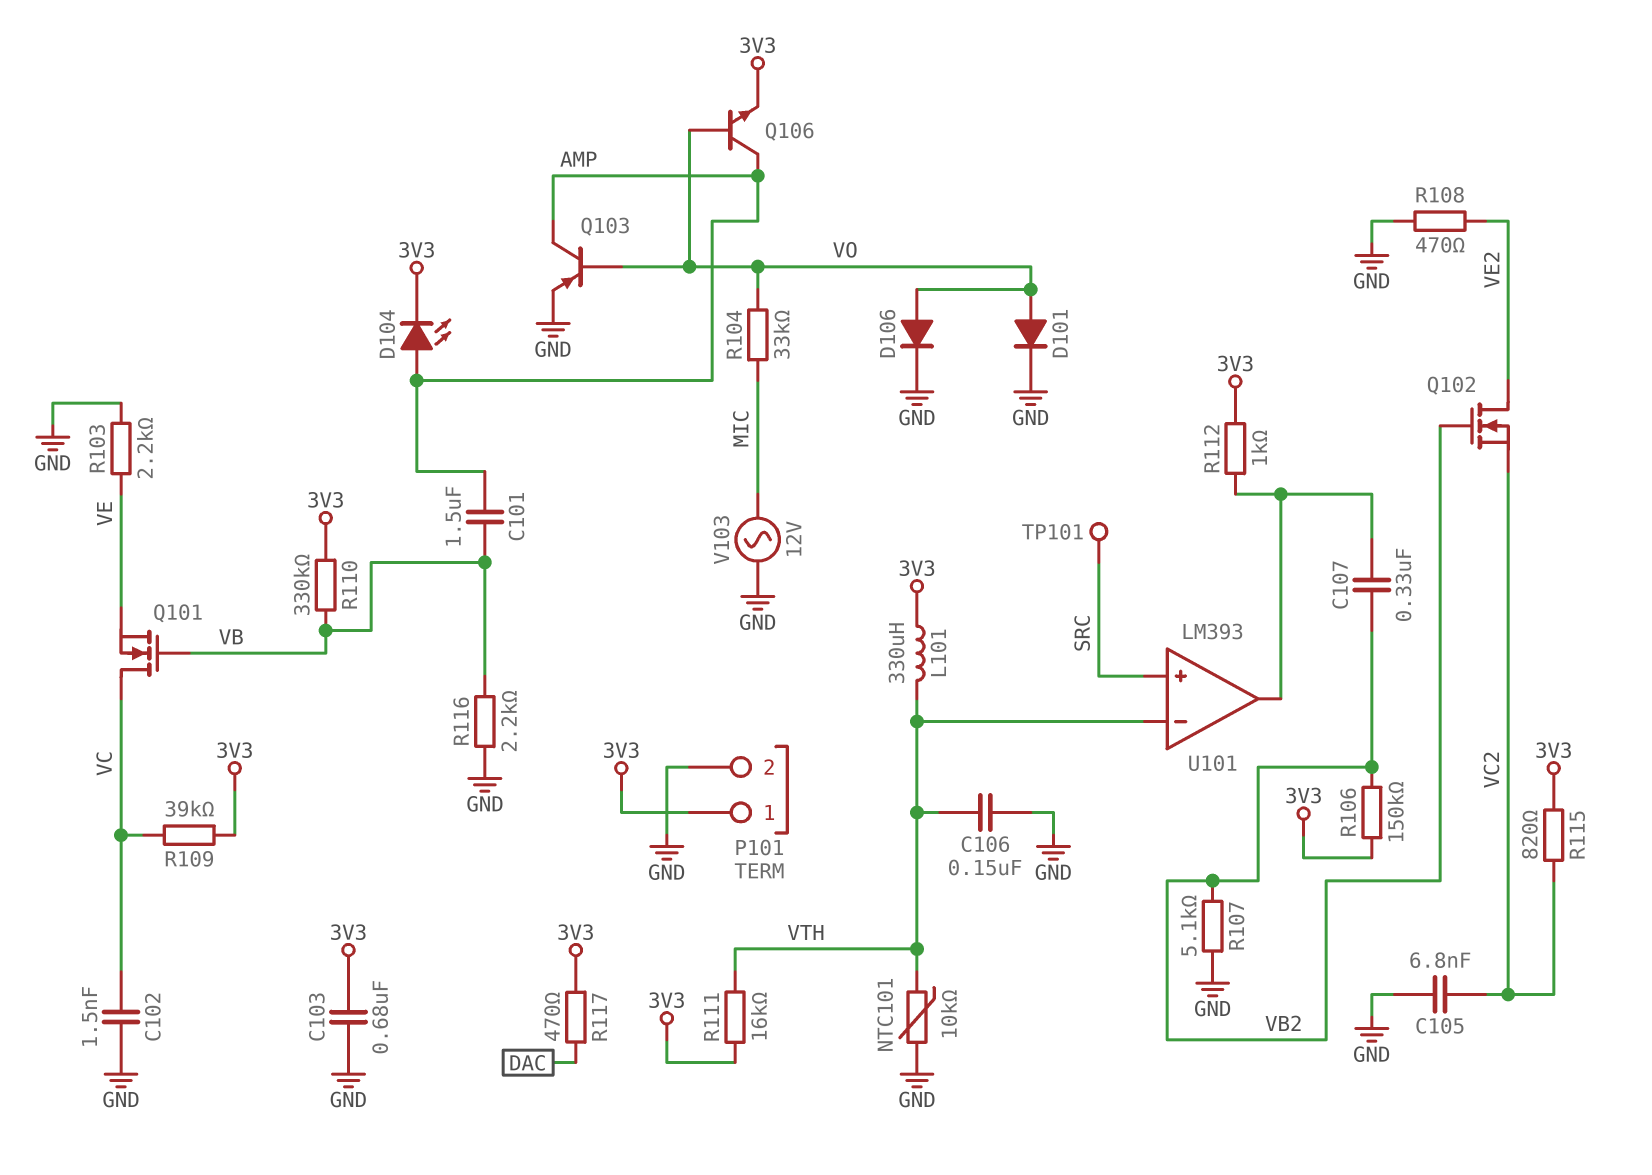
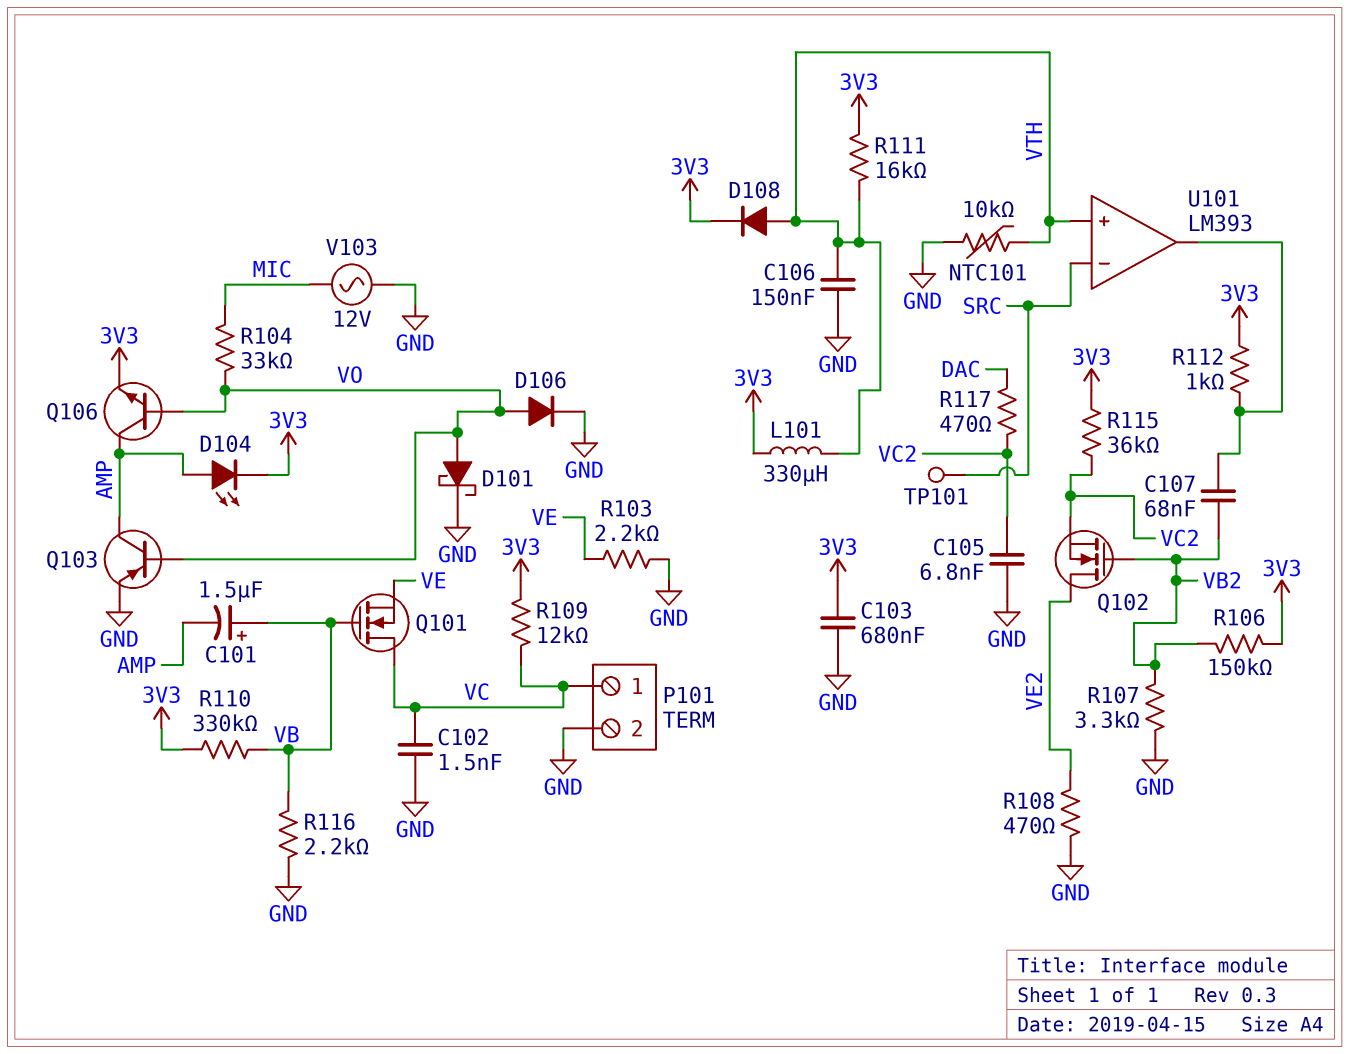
C101: 1.5uF (AMP, VB) -> 1.5uF (plus VB, minus AMP)
C107: 330nF (U101/out, VB2) -> 68nF (U101/out, VB2)
D101: diode (A VO, K GND) -> schottky (A VO, K GND)
D108: none -> diode (A VTH, K 3V3)
P101 pin 1: 3V3 -> VC
R107: 5.1k (GND, VB2) -> 3.3k (GND, VB2)
R109: 39k (3V3, VC) -> 12k (3V3, VC)
R115: 820 (3V3, VC2) -> 36k (3V3, VC2)
R117: 470 (3V3, DAC) -> 470 (DAC, VC2)
U101 pin in+: SRC -> VTH
U101 pin in-: VTH -> SRC

